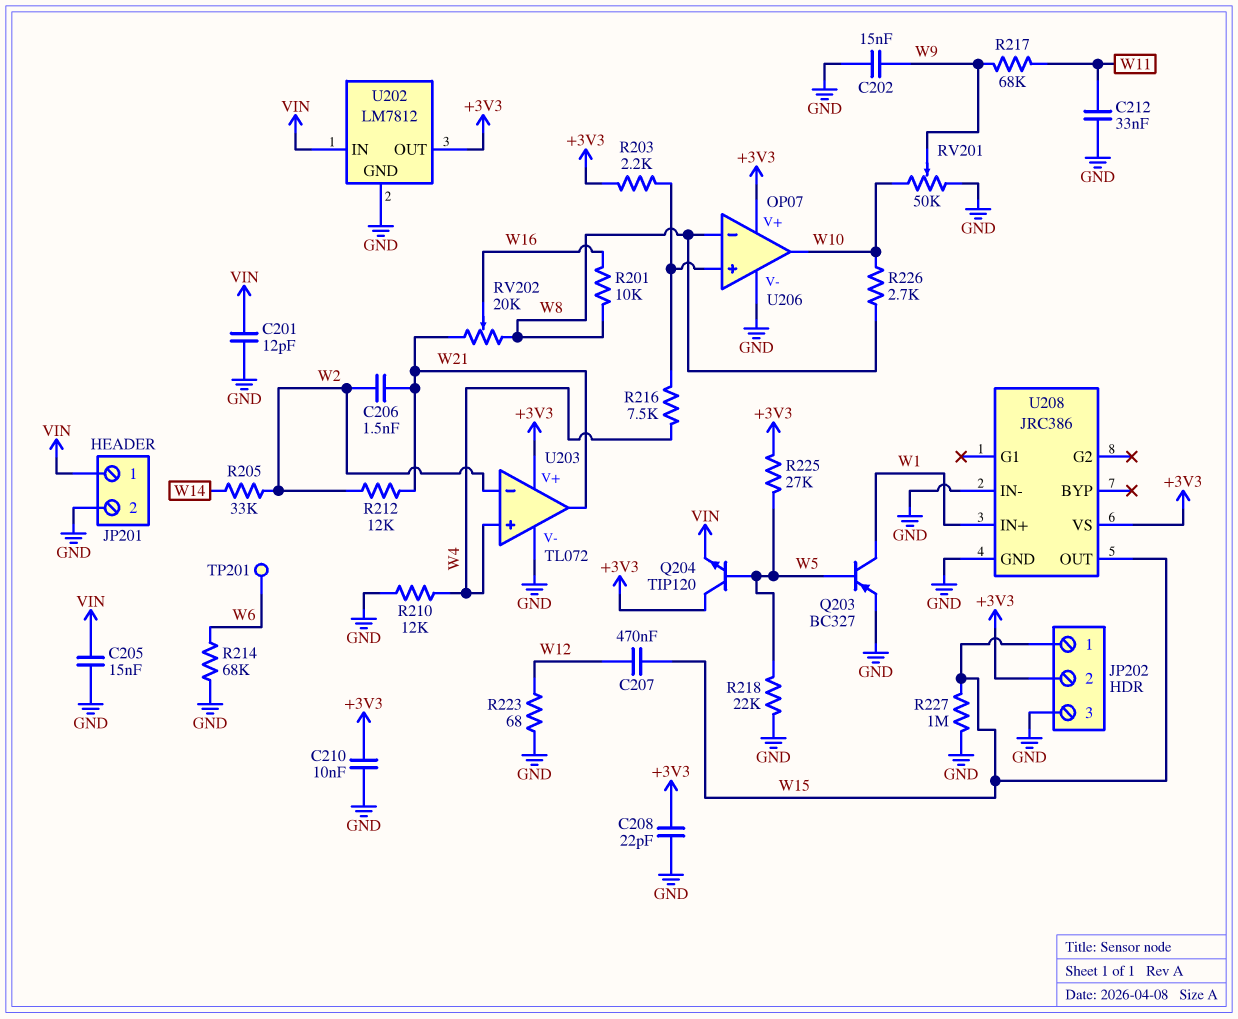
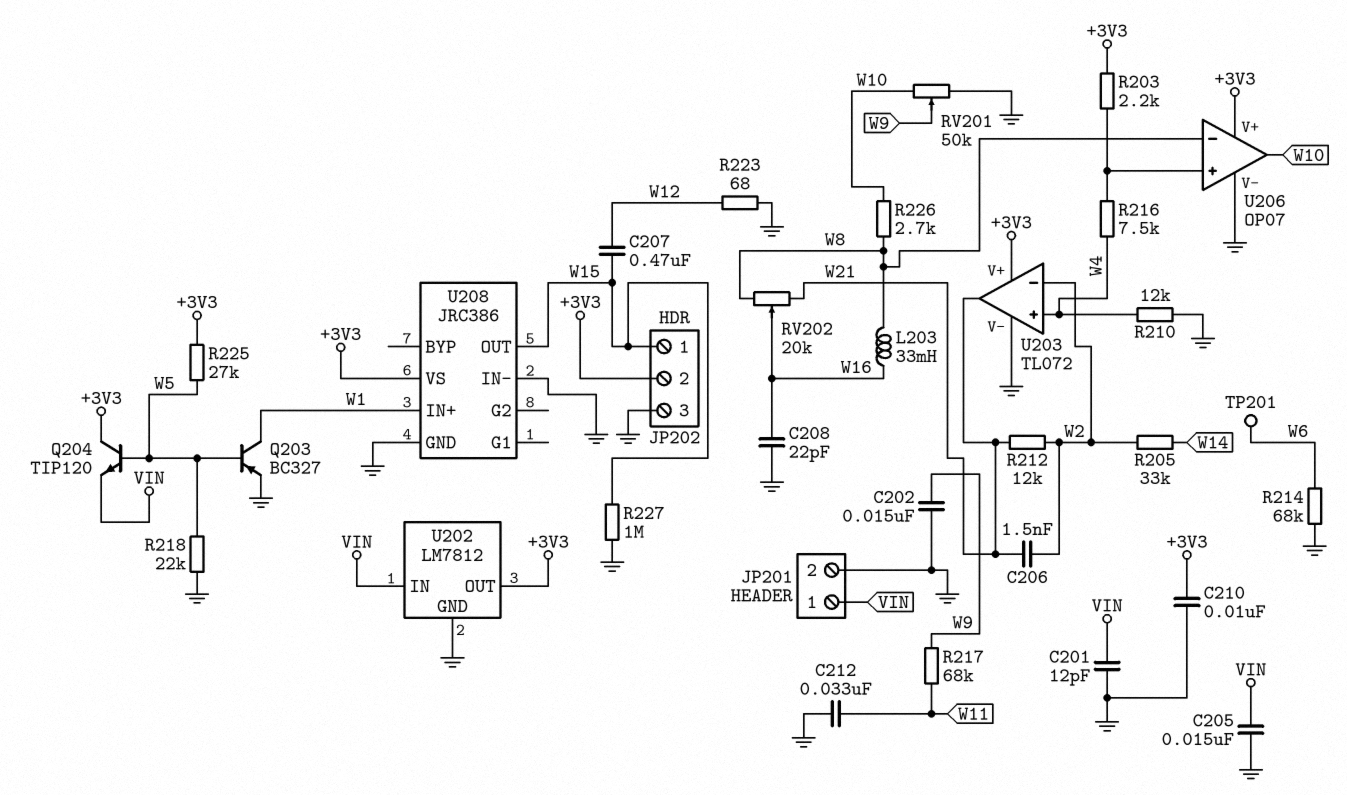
C208: 22pF (+3V3, GND) -> 22pF (GND, W16)
L203: none -> 33mH (W8, W16)
R201: 10k (W8, W16) -> none

